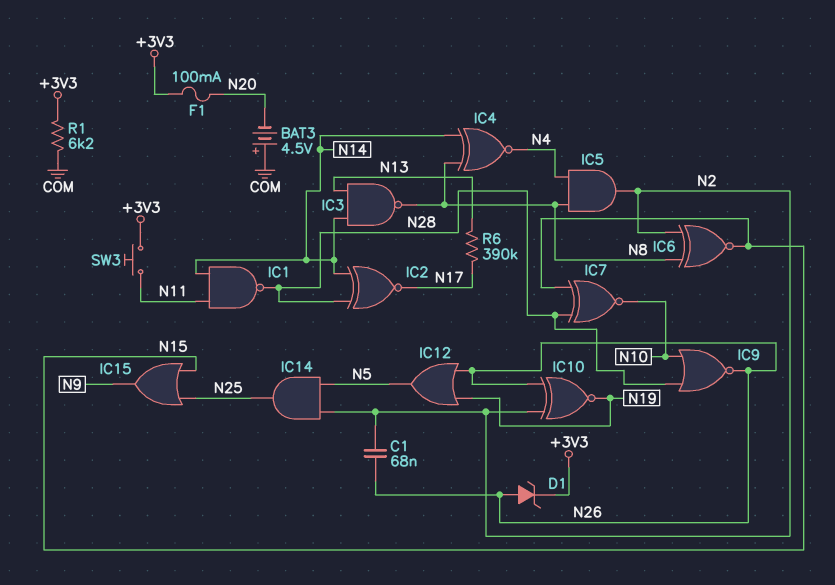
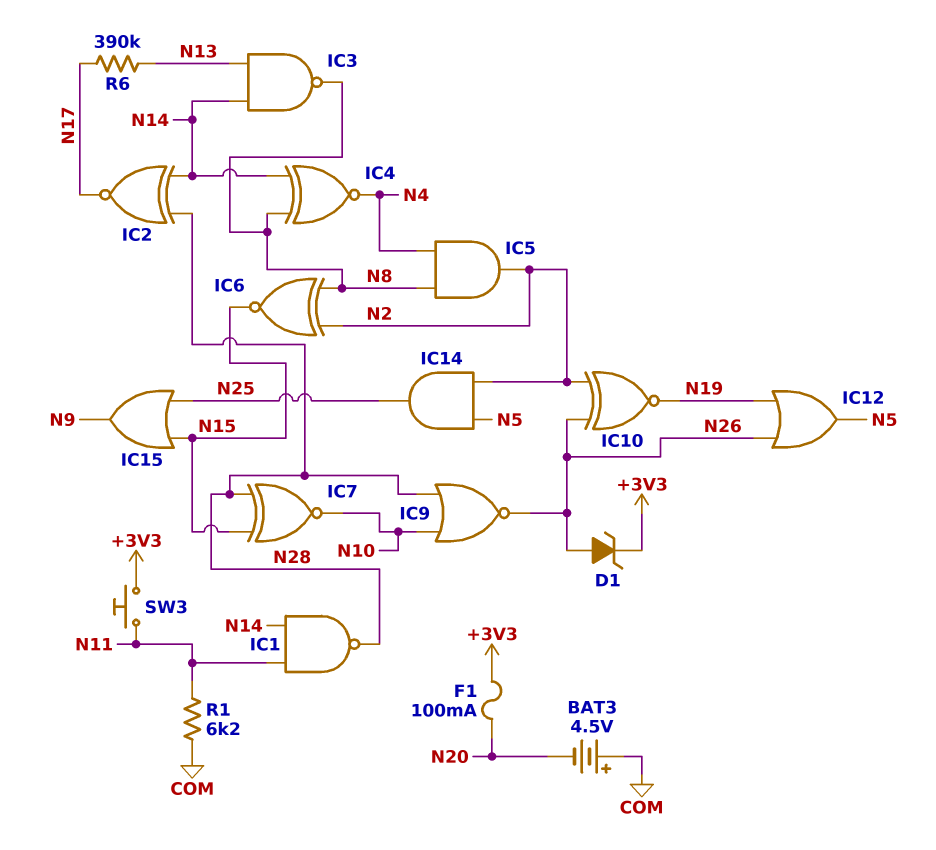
C1: 68nF (N2, N26) -> none
R1: 6.2k (+3V3, COM) -> 6.2k (COM, N11)

